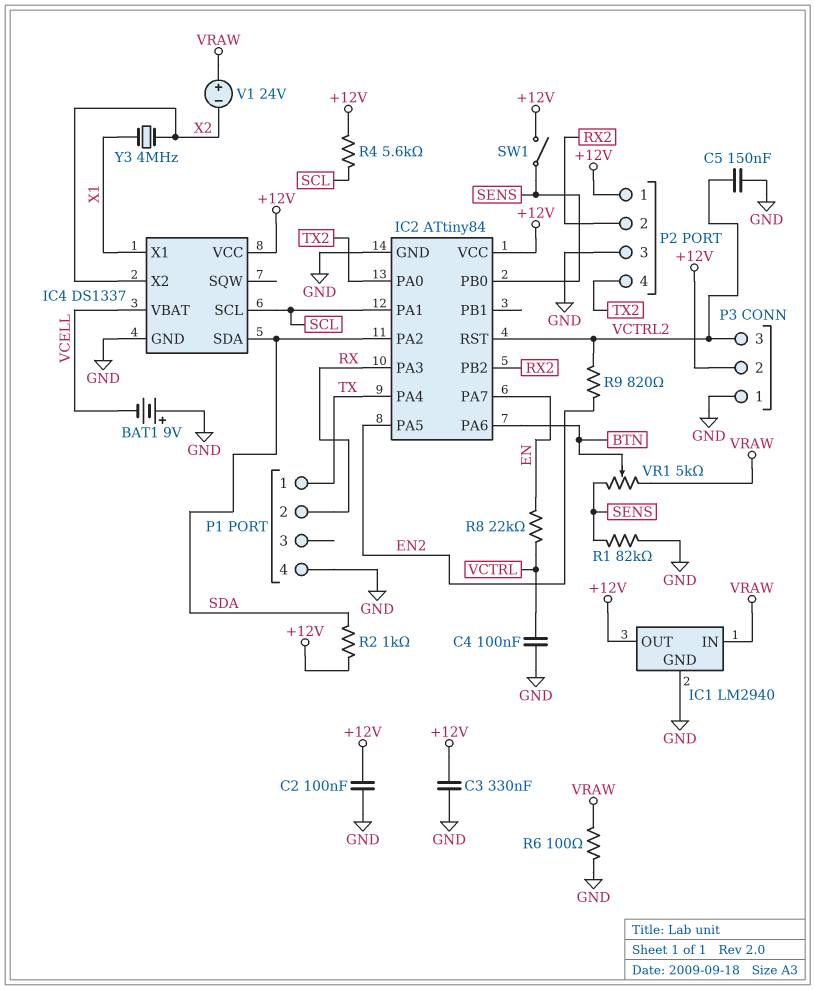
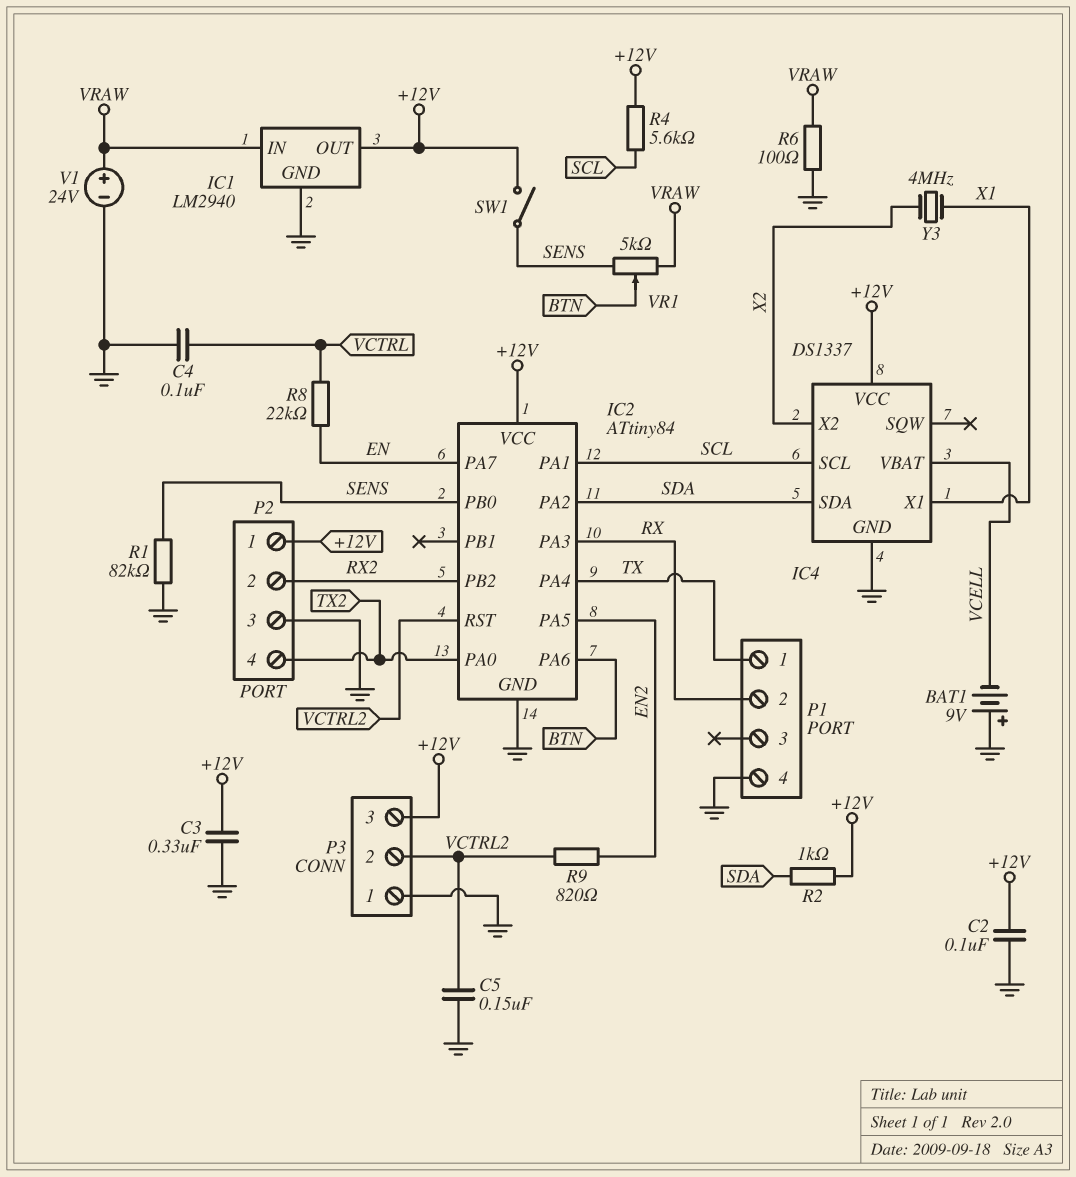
P3 pin 2: +12V -> VCTRL2
P3 pin 3: VCTRL2 -> +12V
V1: 24V (plus VRAW, minus X2) -> 24V (plus VRAW, minus GND)

